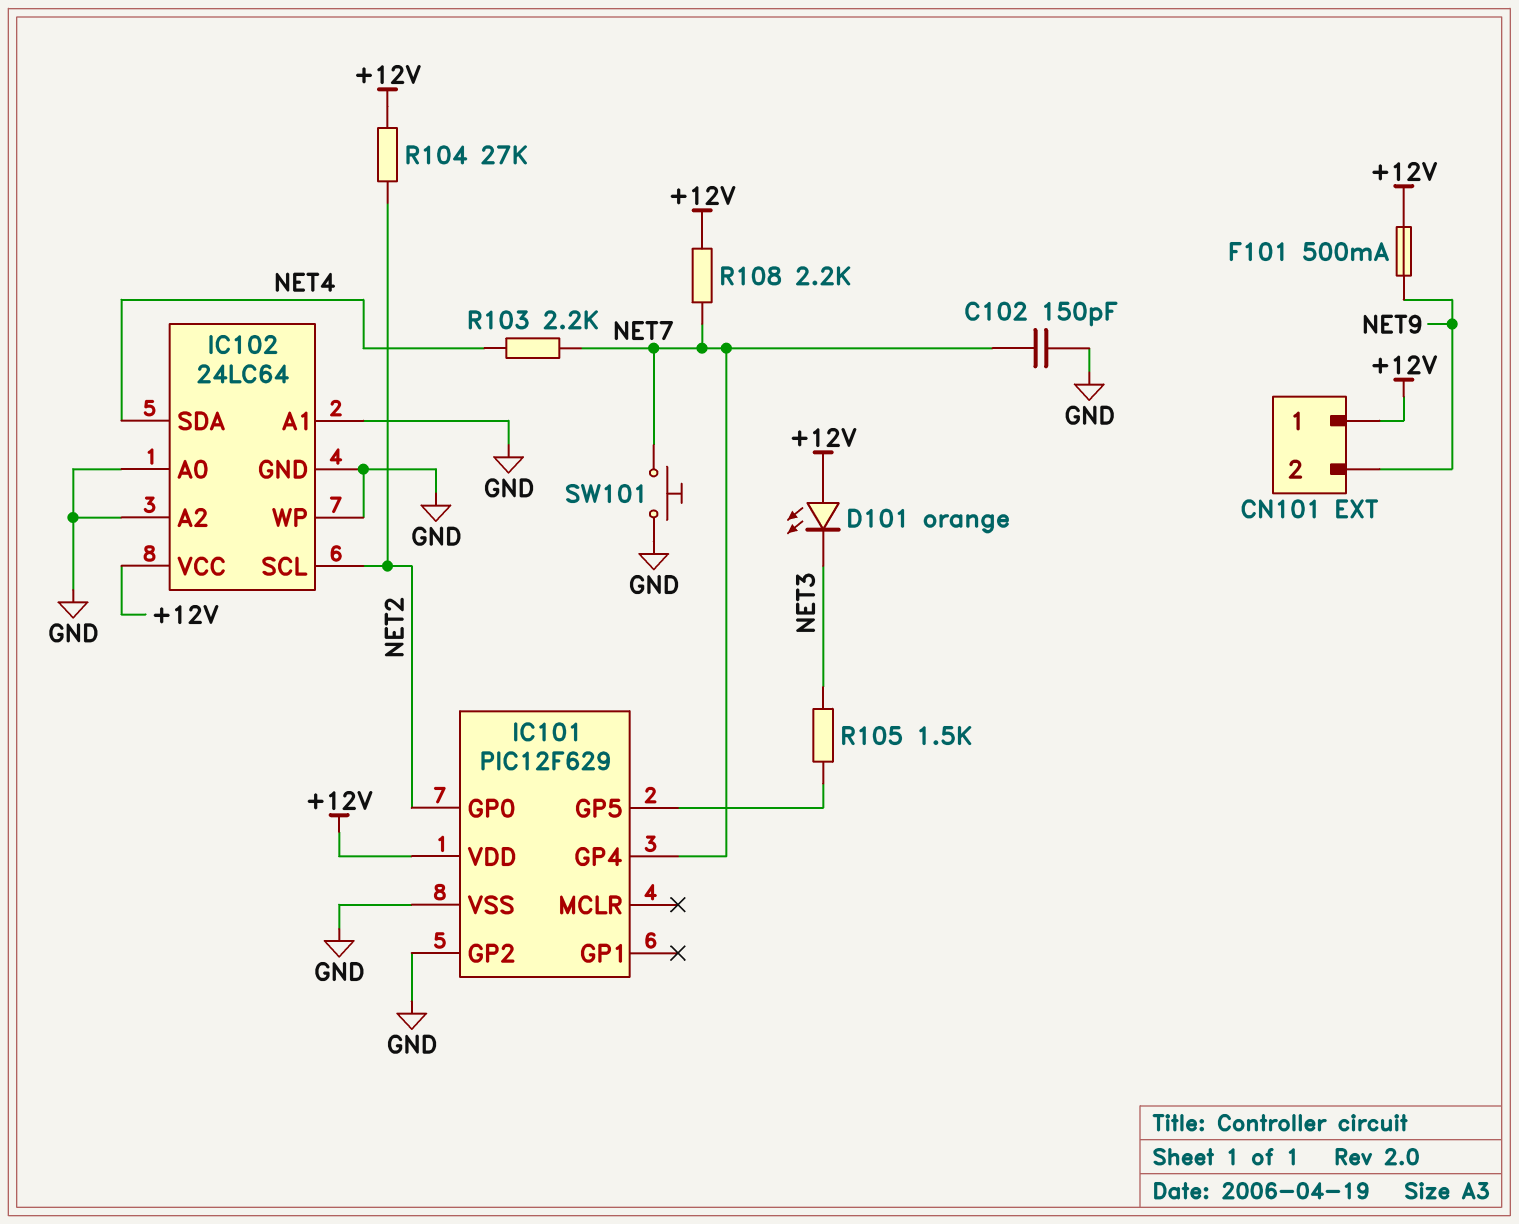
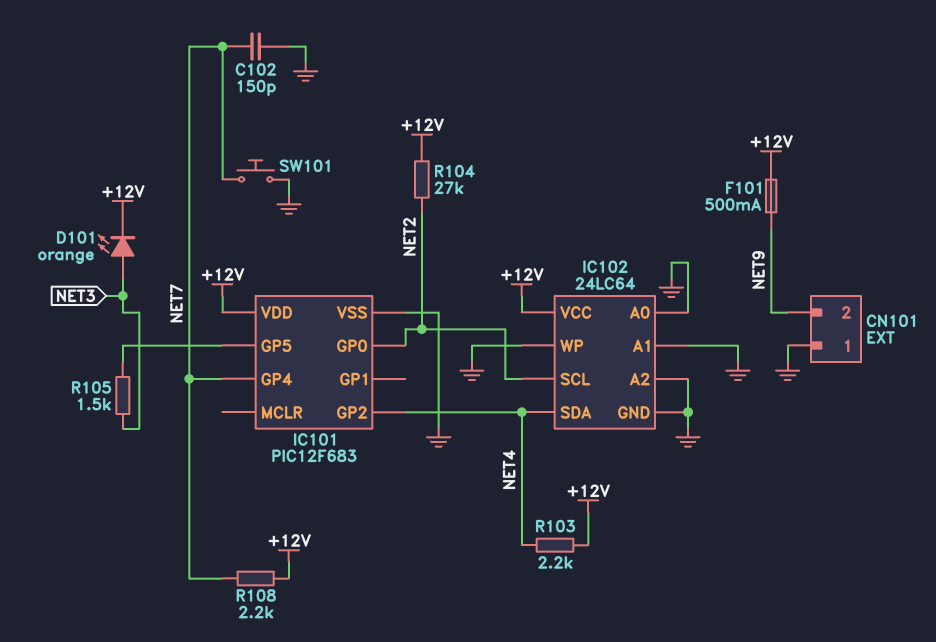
CN101 pin 1: +12V -> GND
D101: LED orange (A +12V, K NET3) -> LED orange (A NET3, K +12V)
IC101: PIC12F629 -> PIC12F683
IC101 pin GP2: GND -> NET4
R103: 2.2k (NET4, NET7) -> 2.2k (+12V, NET4)

